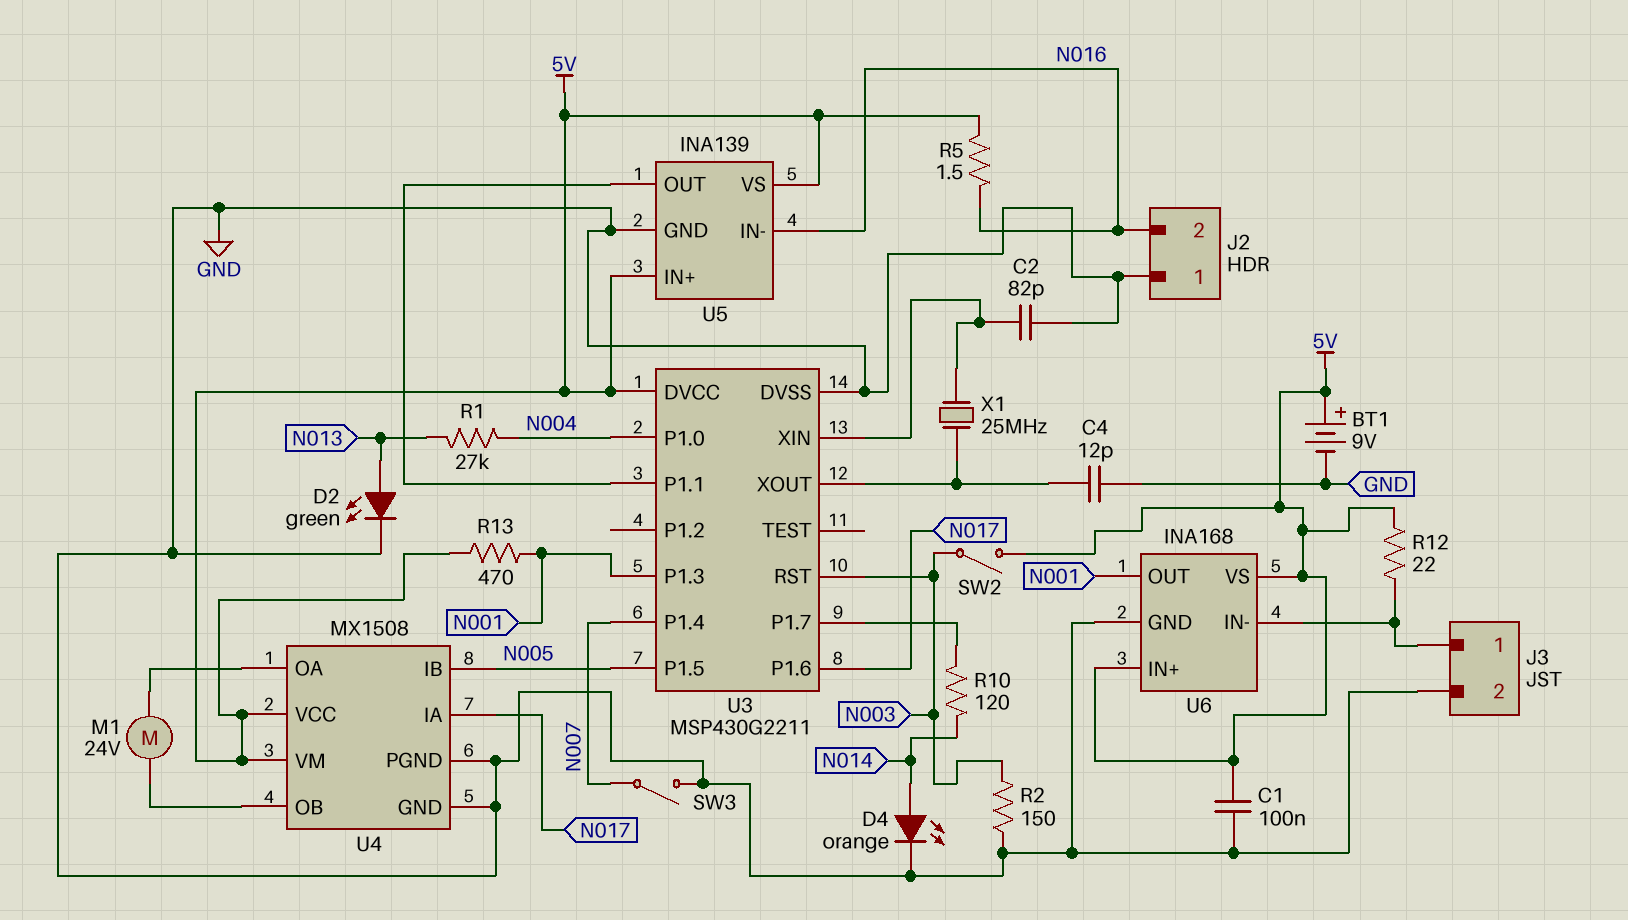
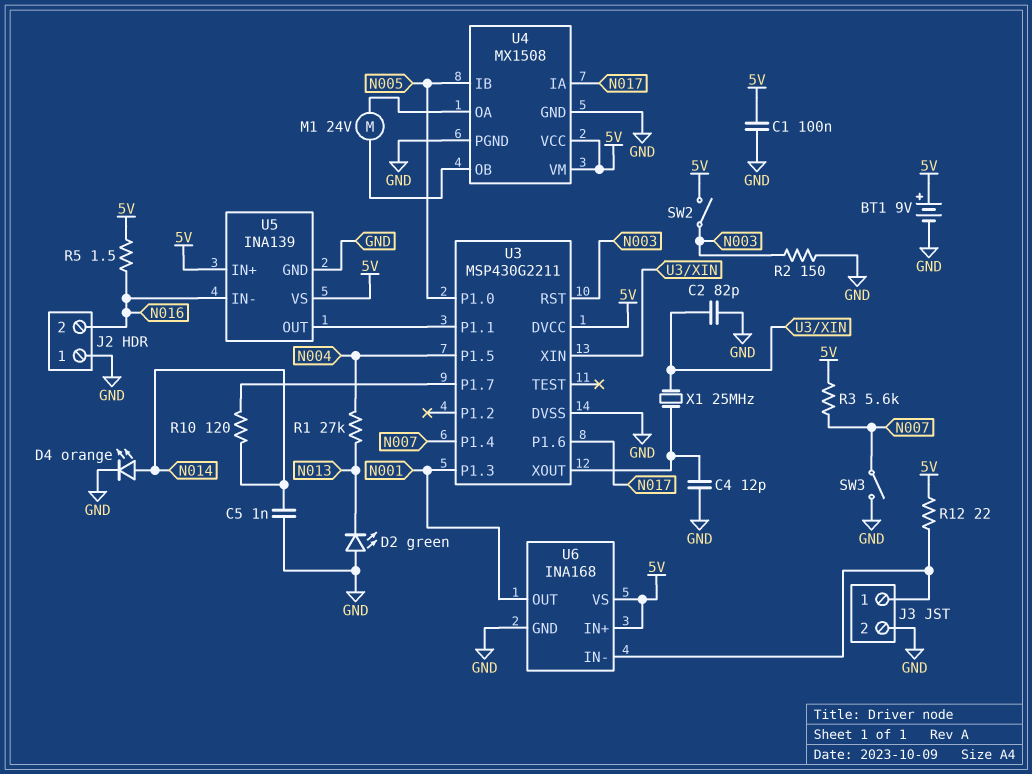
C5: none -> 1nF (GND, N014)
D2: LED green (A N013, K GND) -> LED green (A GND, K N013)
R3: none -> 5.6k (5V, N007)
R13: 470 (5V, N001) -> none
U3 pin P1.0: N004 -> N005
U3 pin P1.5: N005 -> N004

